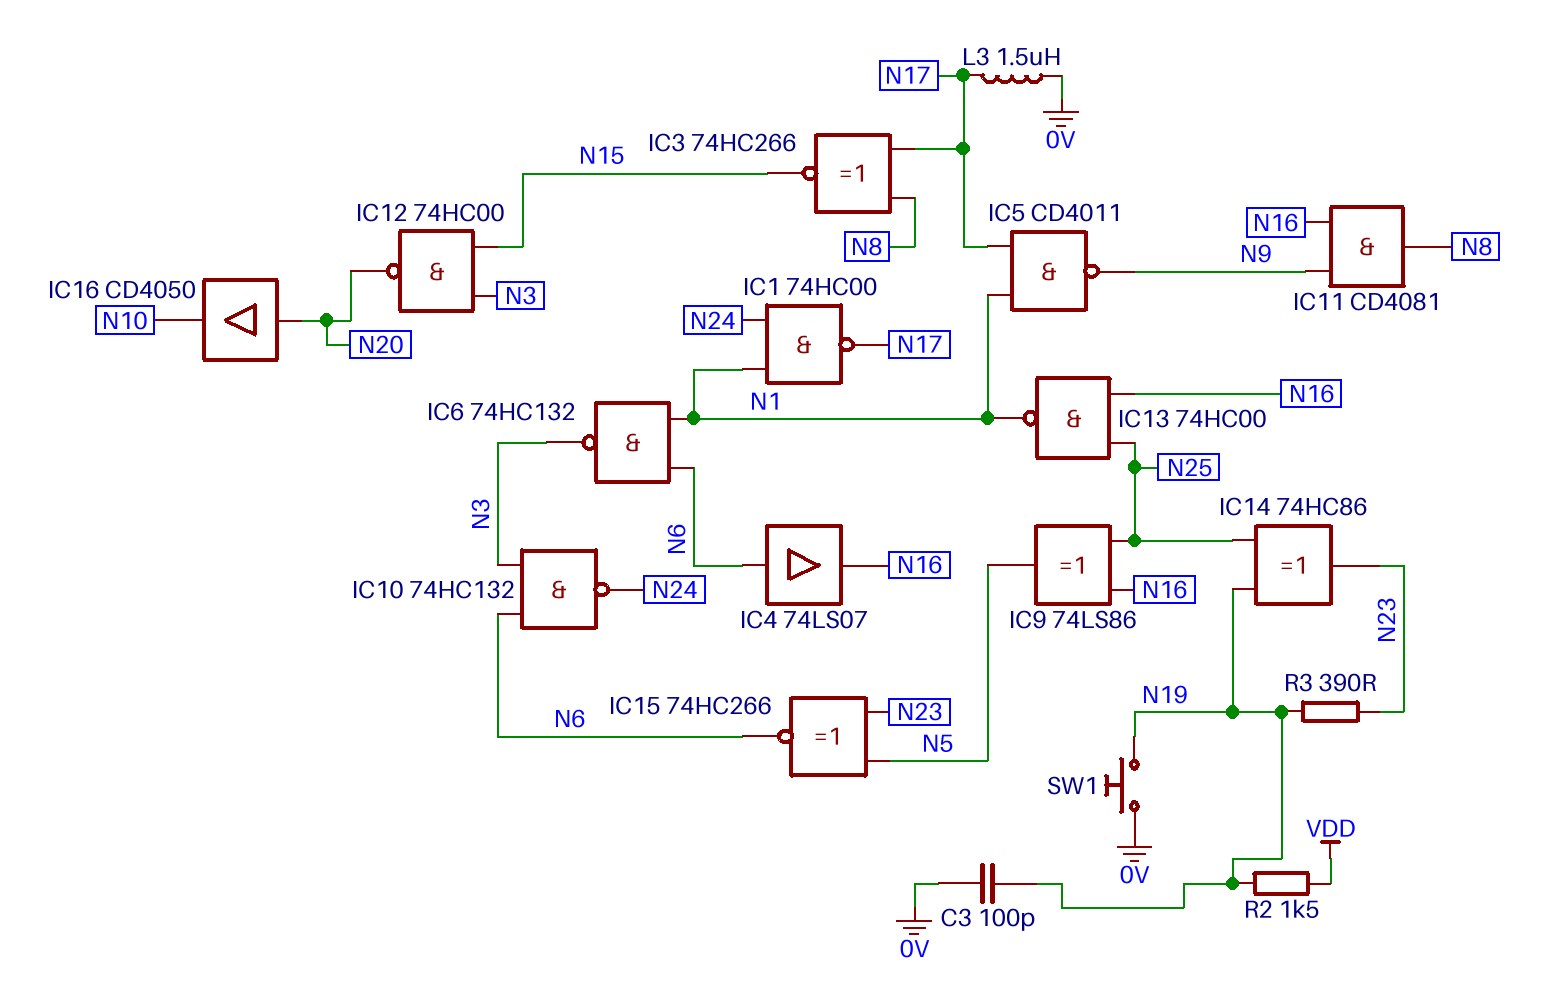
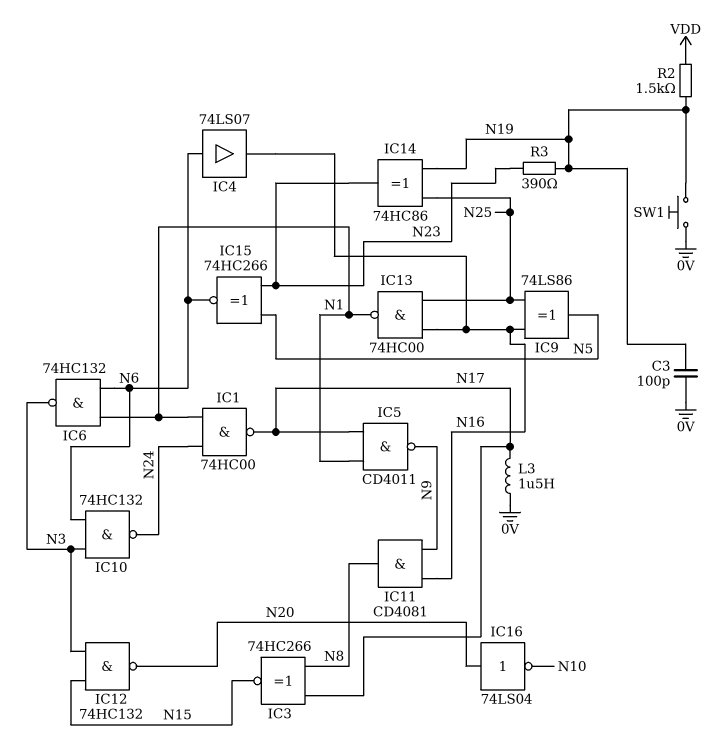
IC12: NAND 74HC00 (in N3, in N15, out N20) -> NAND 74HC132 (in N3, in N15, out N20)
IC16: buffer CD4050 (in N20, out N10) -> NOT 74LS04 (in N20, out N10)

